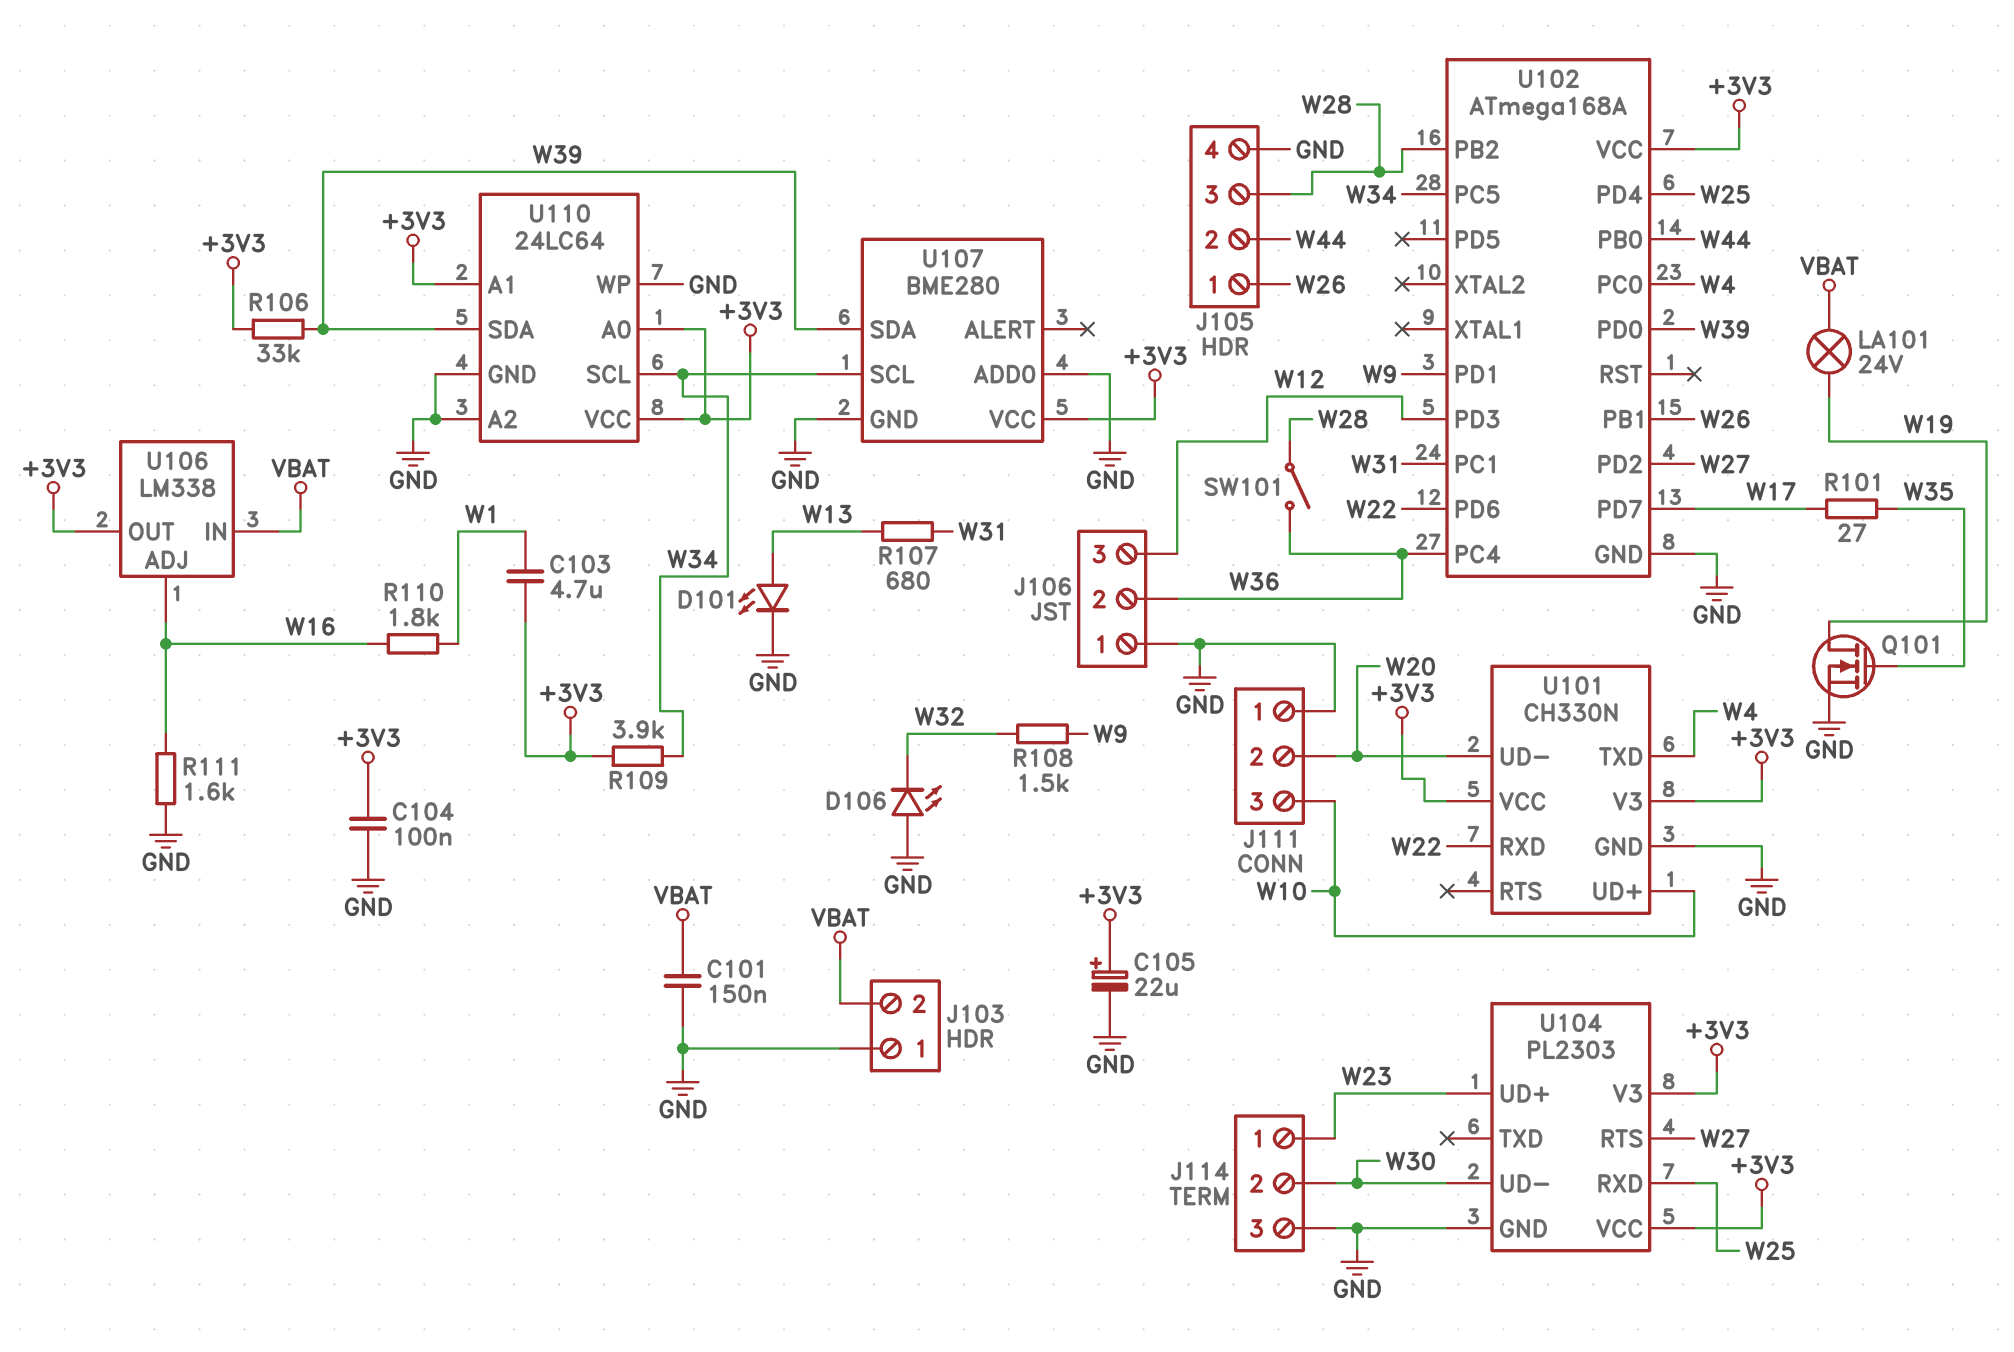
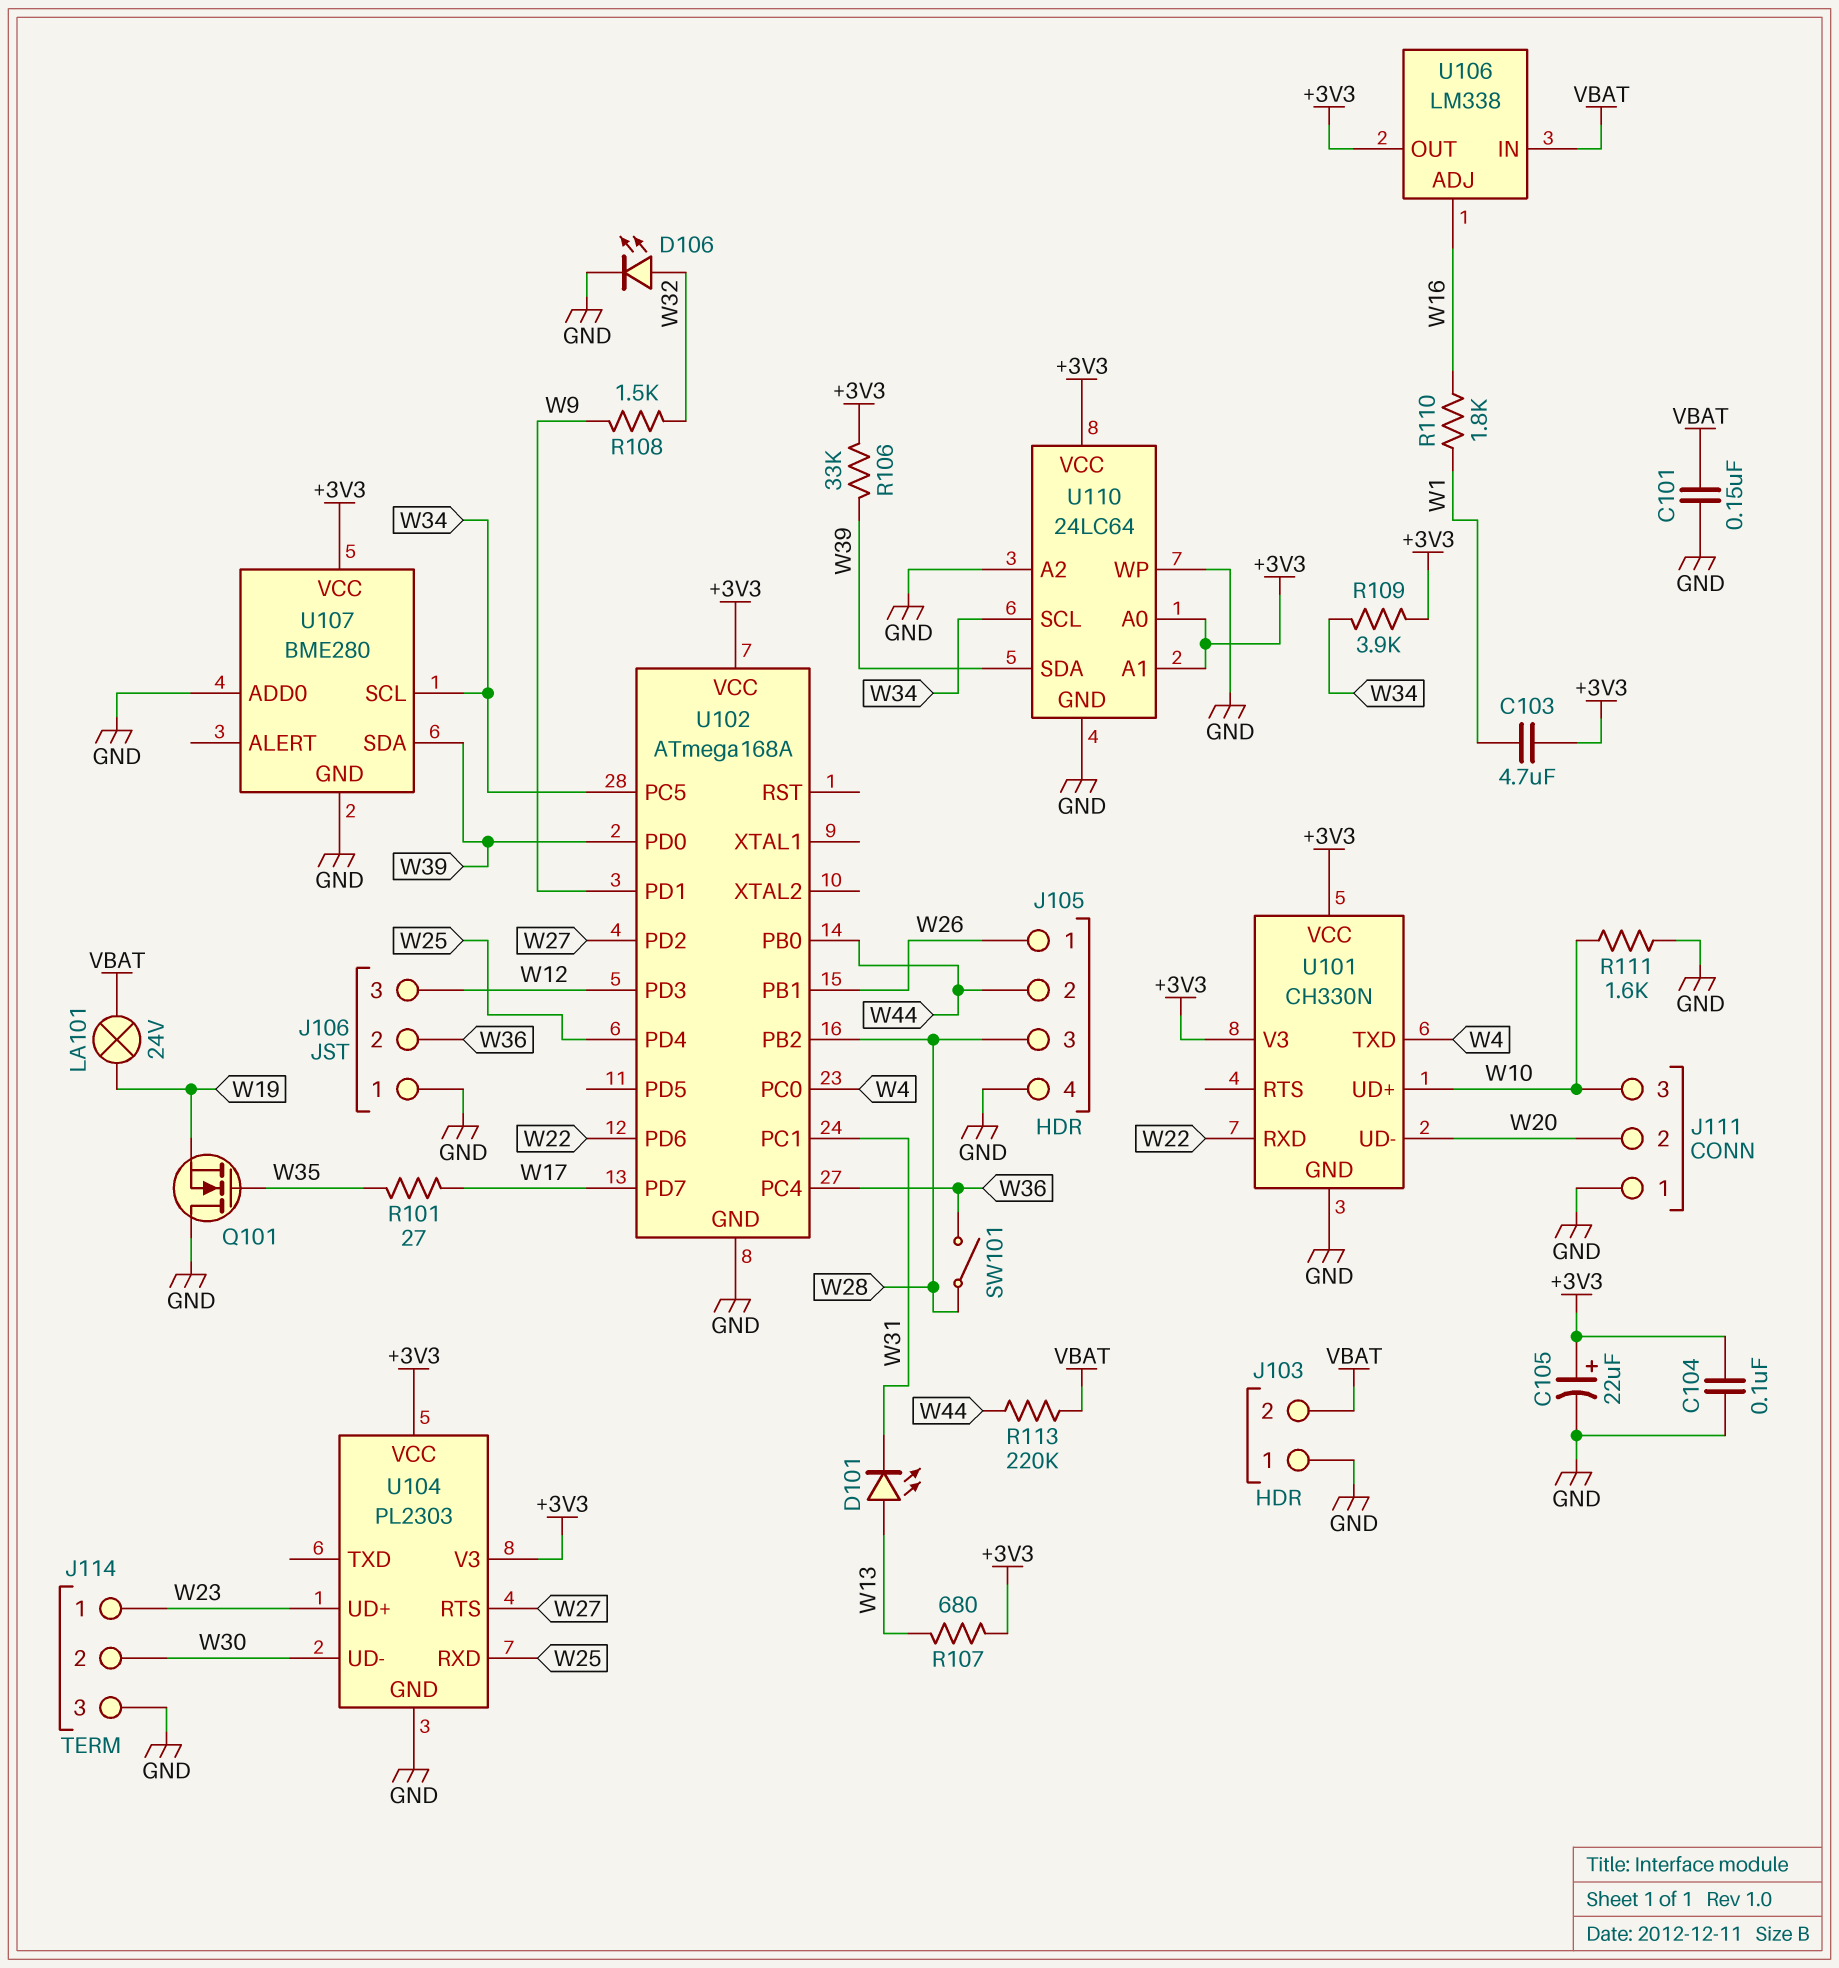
D101: LED (A W13, K GND) -> LED (A W13, K W31)
D106: LED (A GND, K W32) -> LED (A W32, K GND)
Q101: NMOS (G W35, D W19, S GND) -> NMOS (G W35, D GND, S W19)
R107: 680 (W13, W31) -> 680 (+3V3, W13)
R111: 1.6k (GND, W16) -> 1.6k (GND, W10)
R113: none -> 220k (VBAT, W44)

